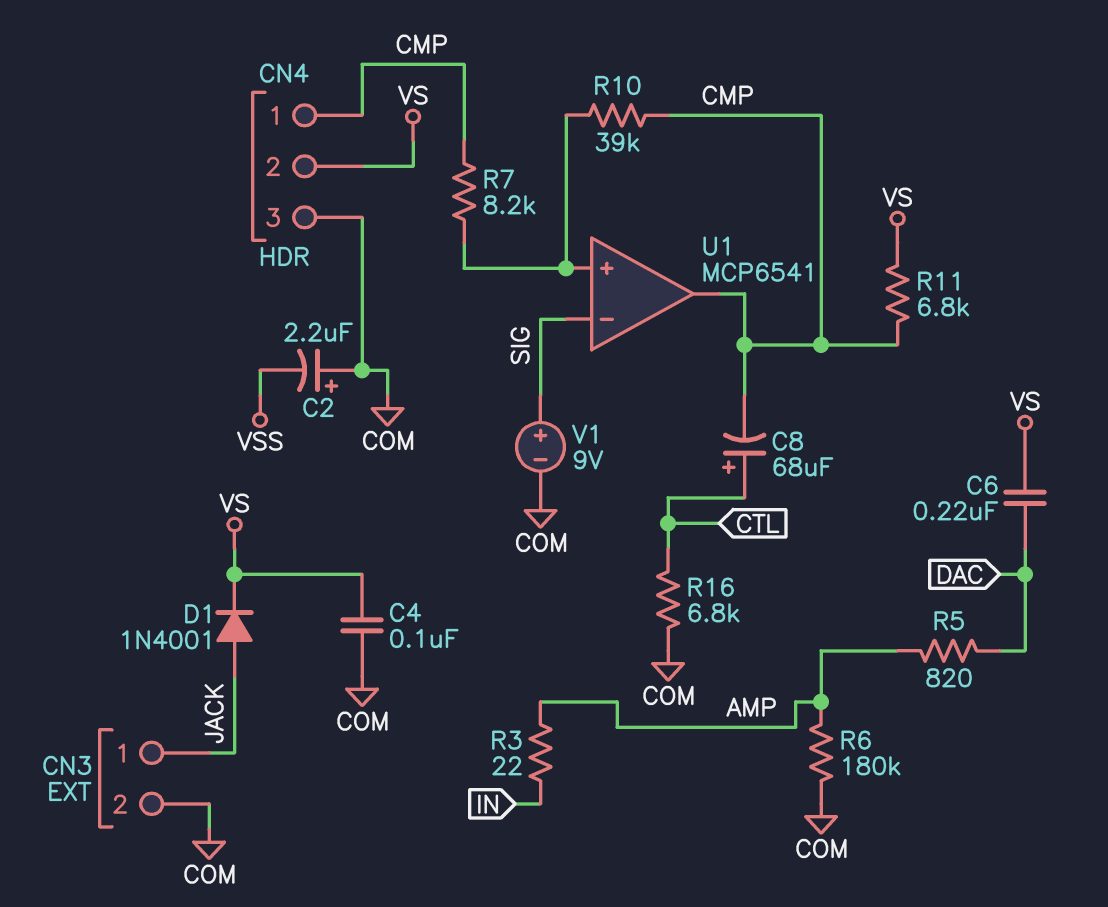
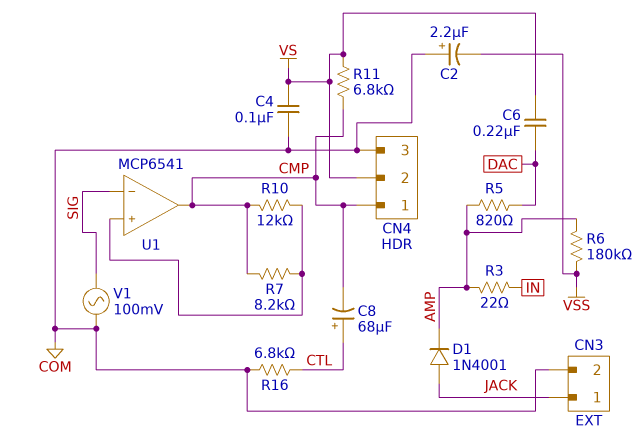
D1: diode 1N4001 (A JACK, K VS) -> diode 1N4001 (A JACK, K AMP)
R6: 180k (AMP, COM) -> 180k (AMP, VSS)
R10: 39k (CMP, U1/in+) -> 12k (CMP, U1/in+)
V1: 9V (plus SIG, minus COM) -> AC 100mV (COM, SIG)

